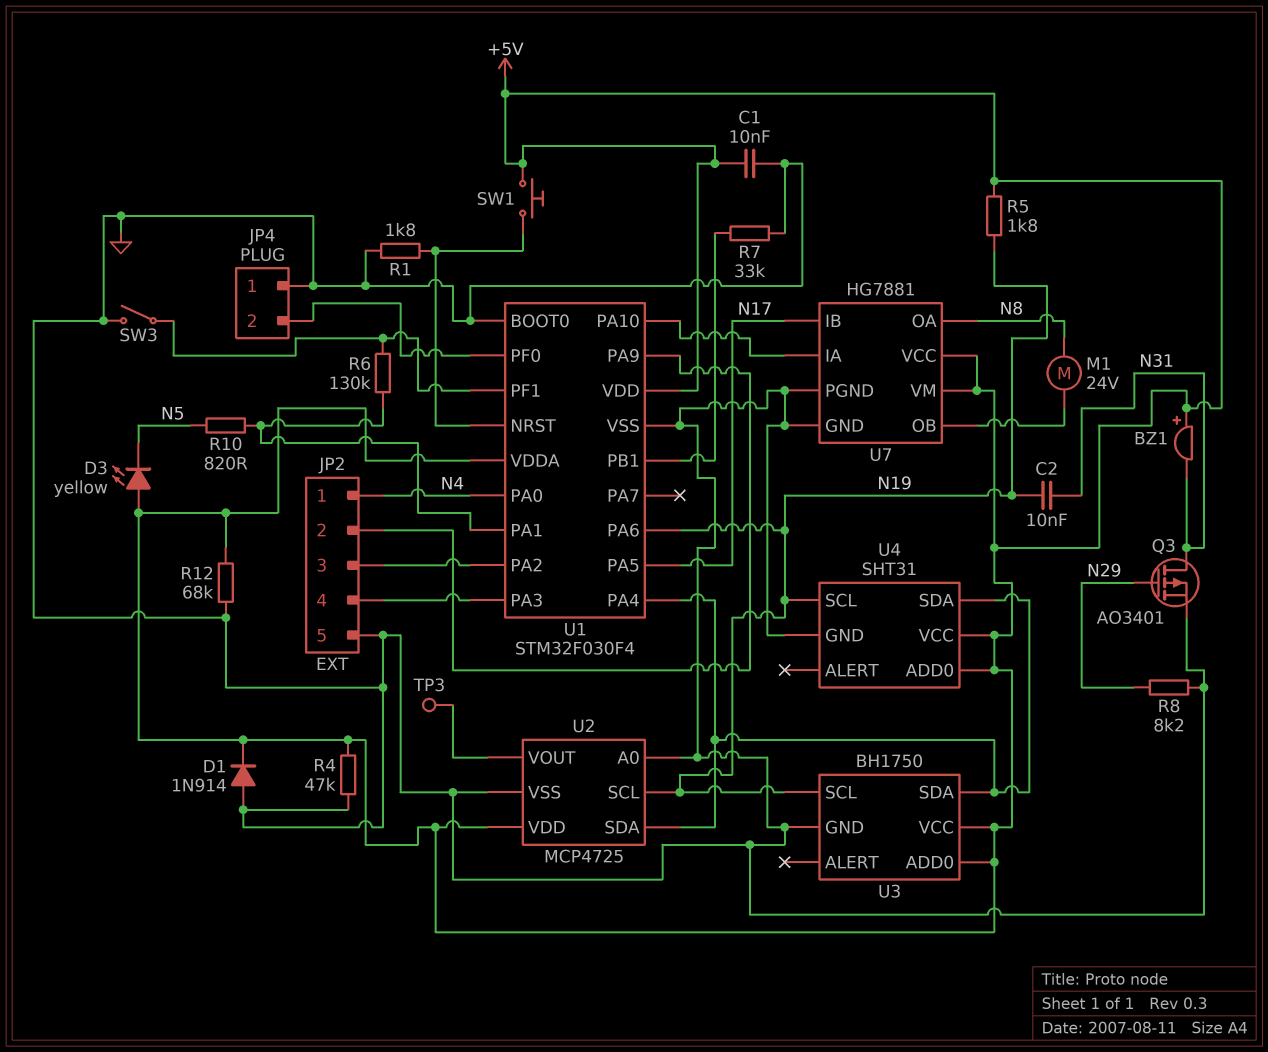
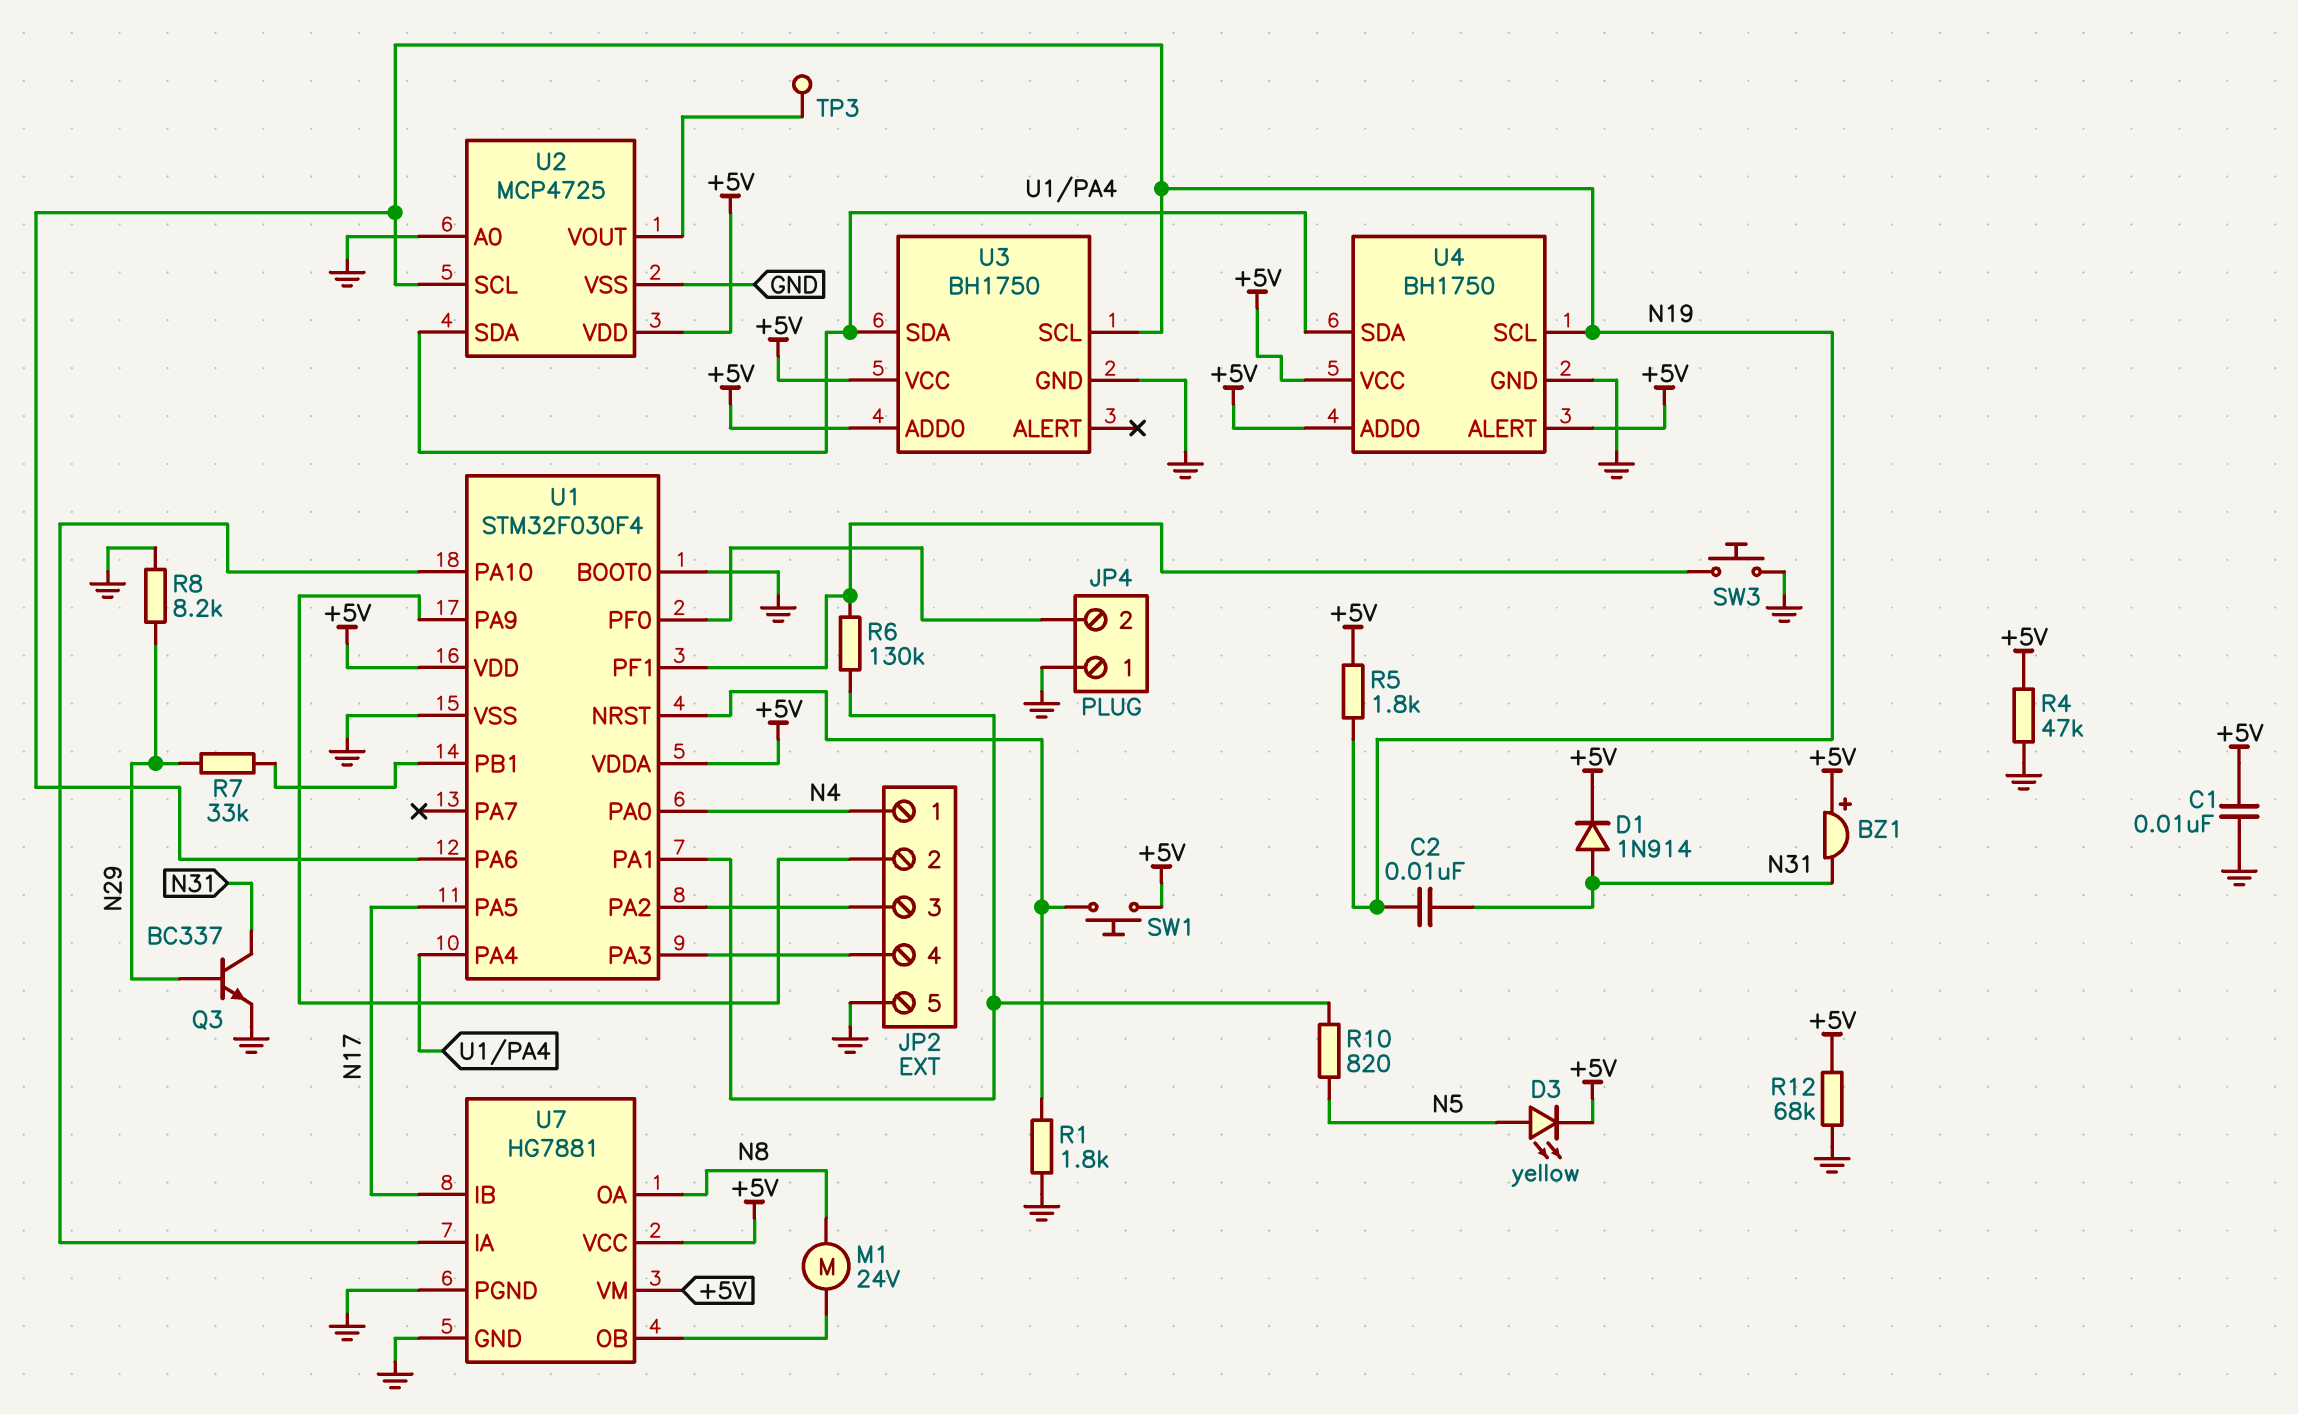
D1: diode 1N914 (A GND, K +5V) -> diode 1N914 (A N31, K +5V)
D3: LED yellow (A +5V, K N5) -> LED yellow (A N5, K +5V)
Q3: PMOS AO3401 (G N29, D N31, S GND) -> NPN BC337 (B N29, C N31, E GND)
R7: 33k (GND, U1/PB1) -> 33k (N29, U1/PB1)
SW3: switch (GND, U1/PF1) -> button (GND, U1/PF1)
U4: SHT31 -> BH1750
U4 pin ALERT: none -> +5V

